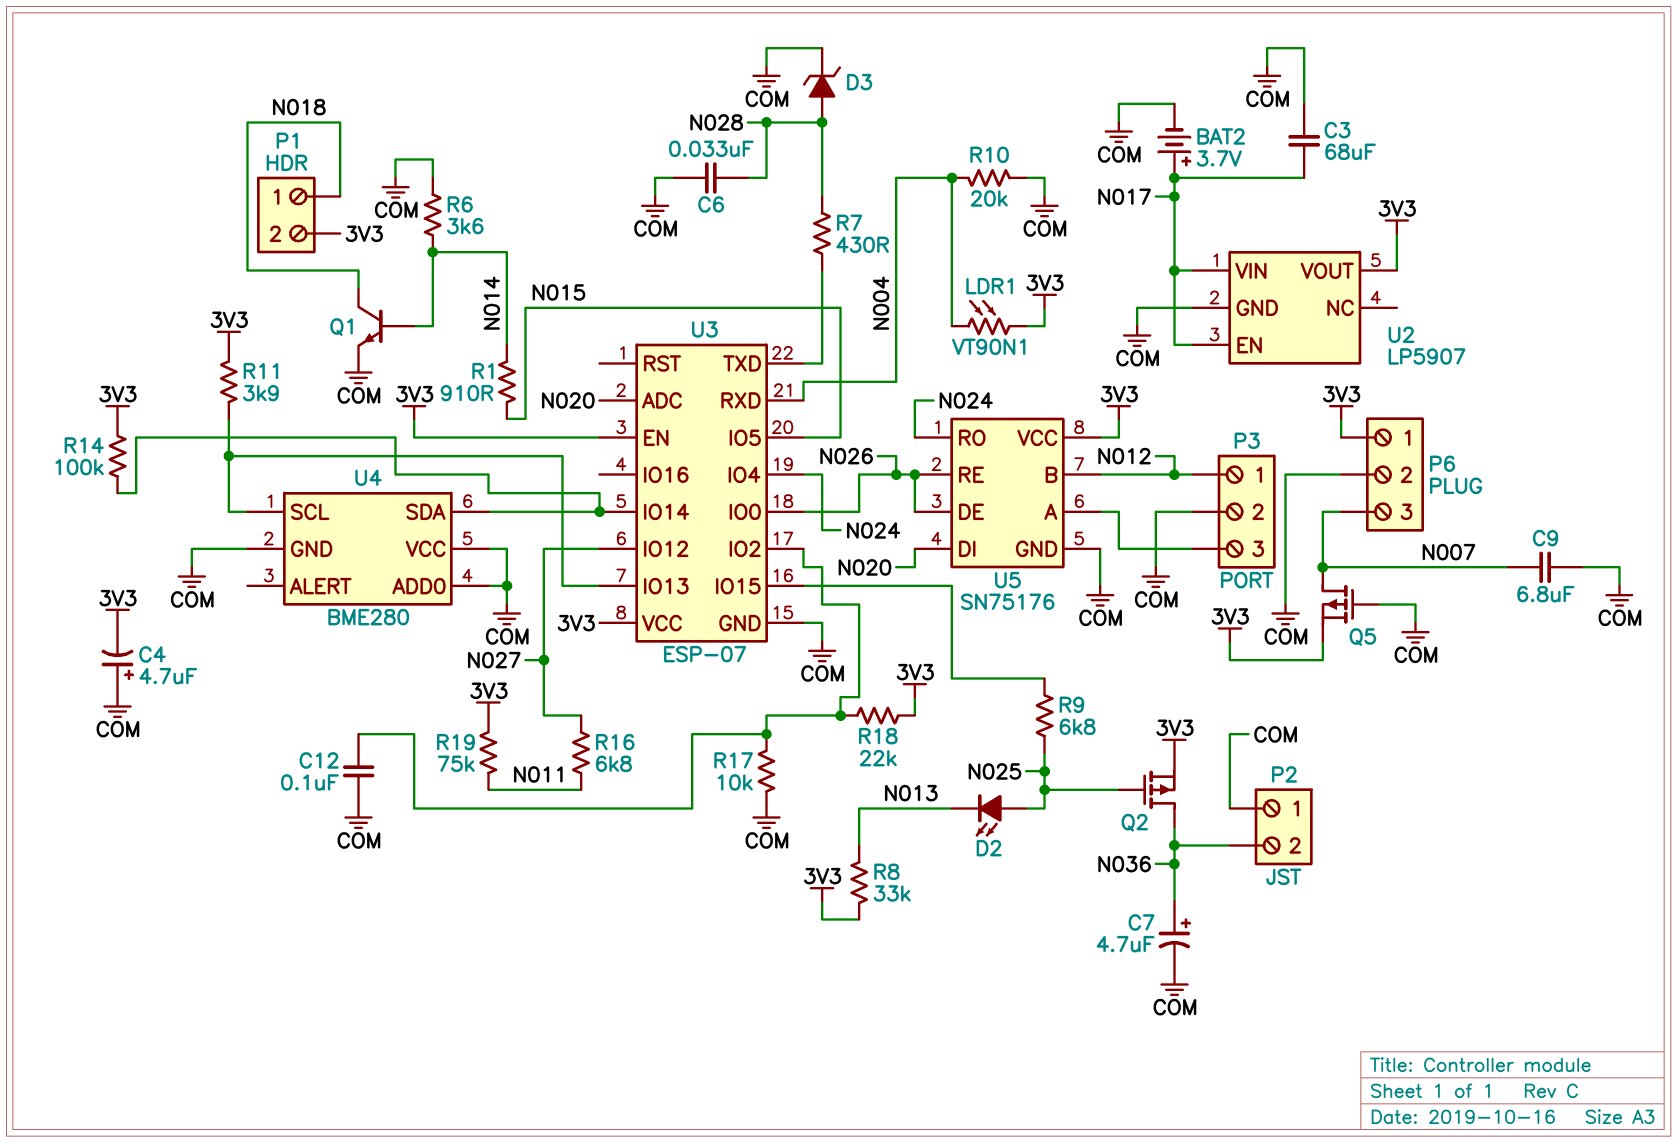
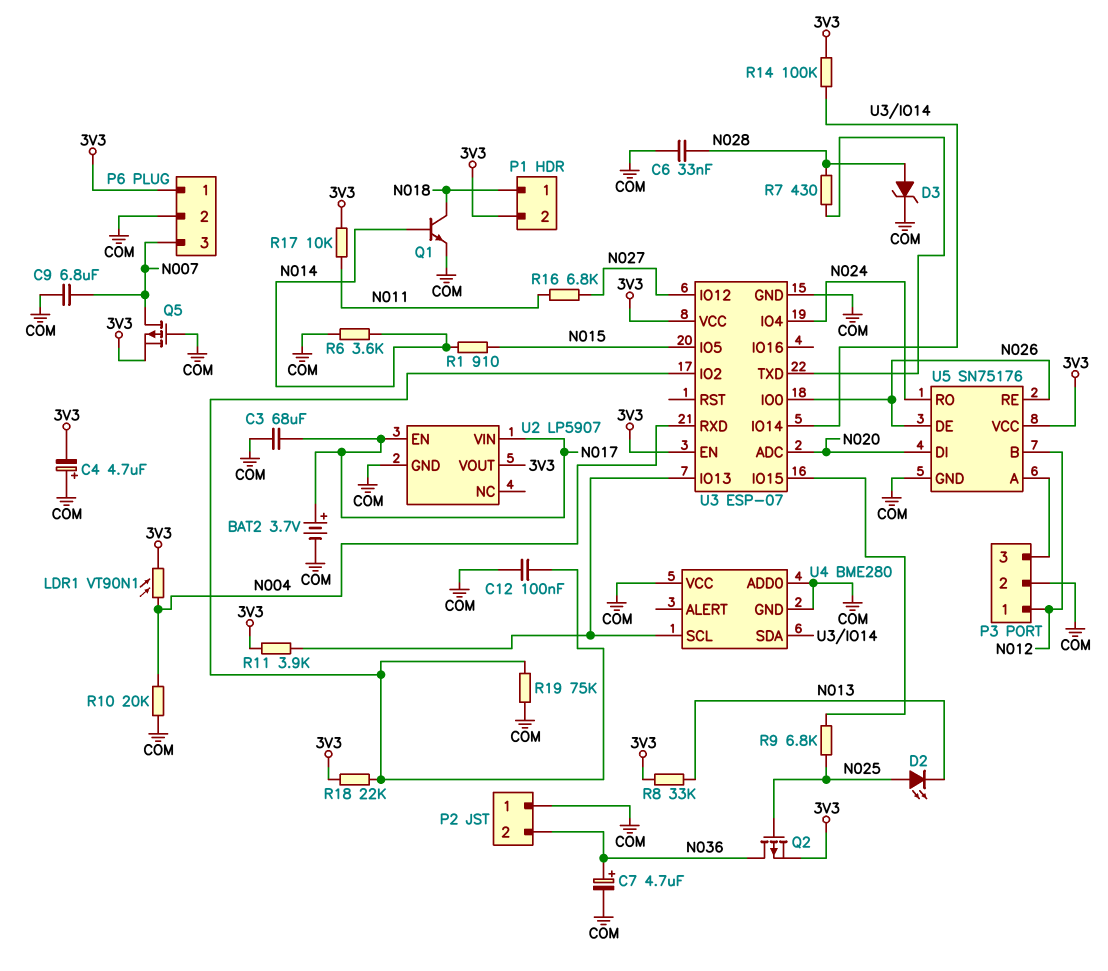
R17: 10k (COM, U3/IO2) -> 10k (3V3, N011)
R19: 75k (3V3, N011) -> 75k (COM, U3/IO2)

